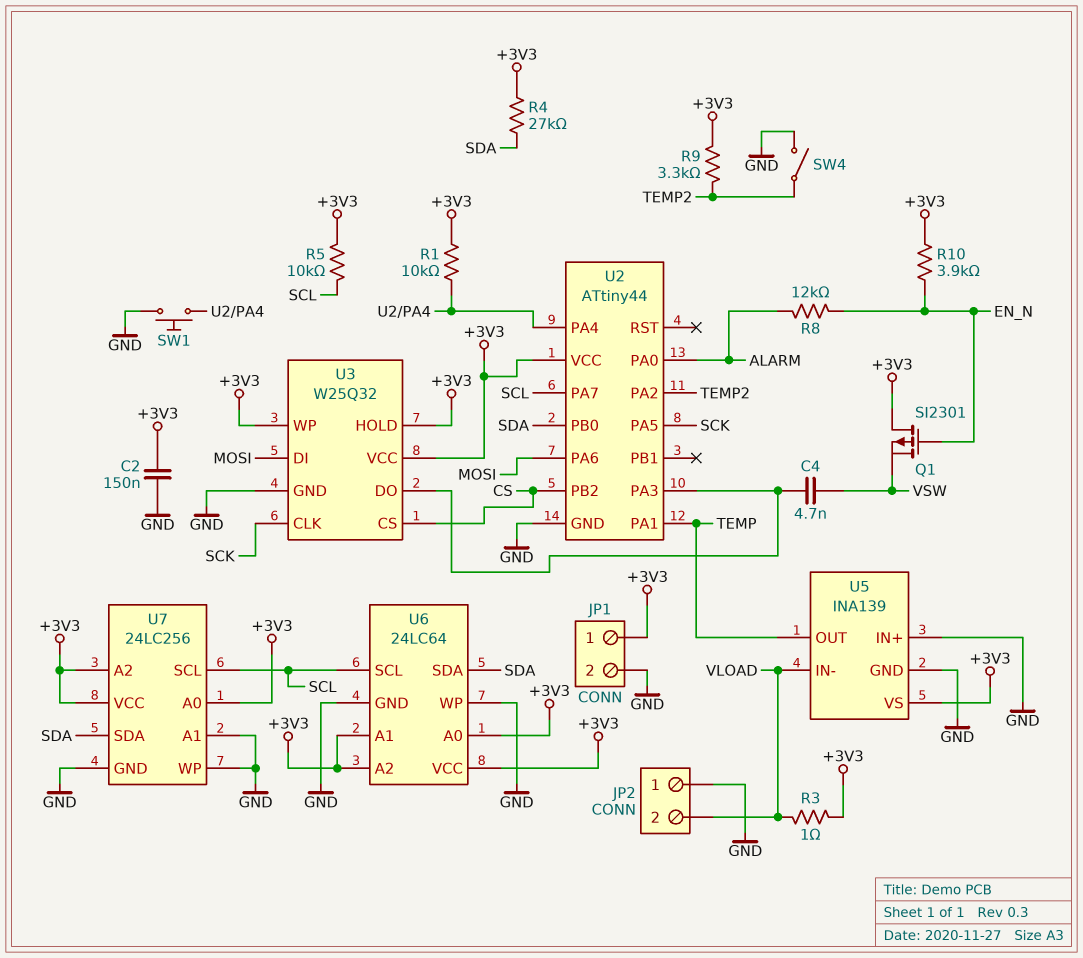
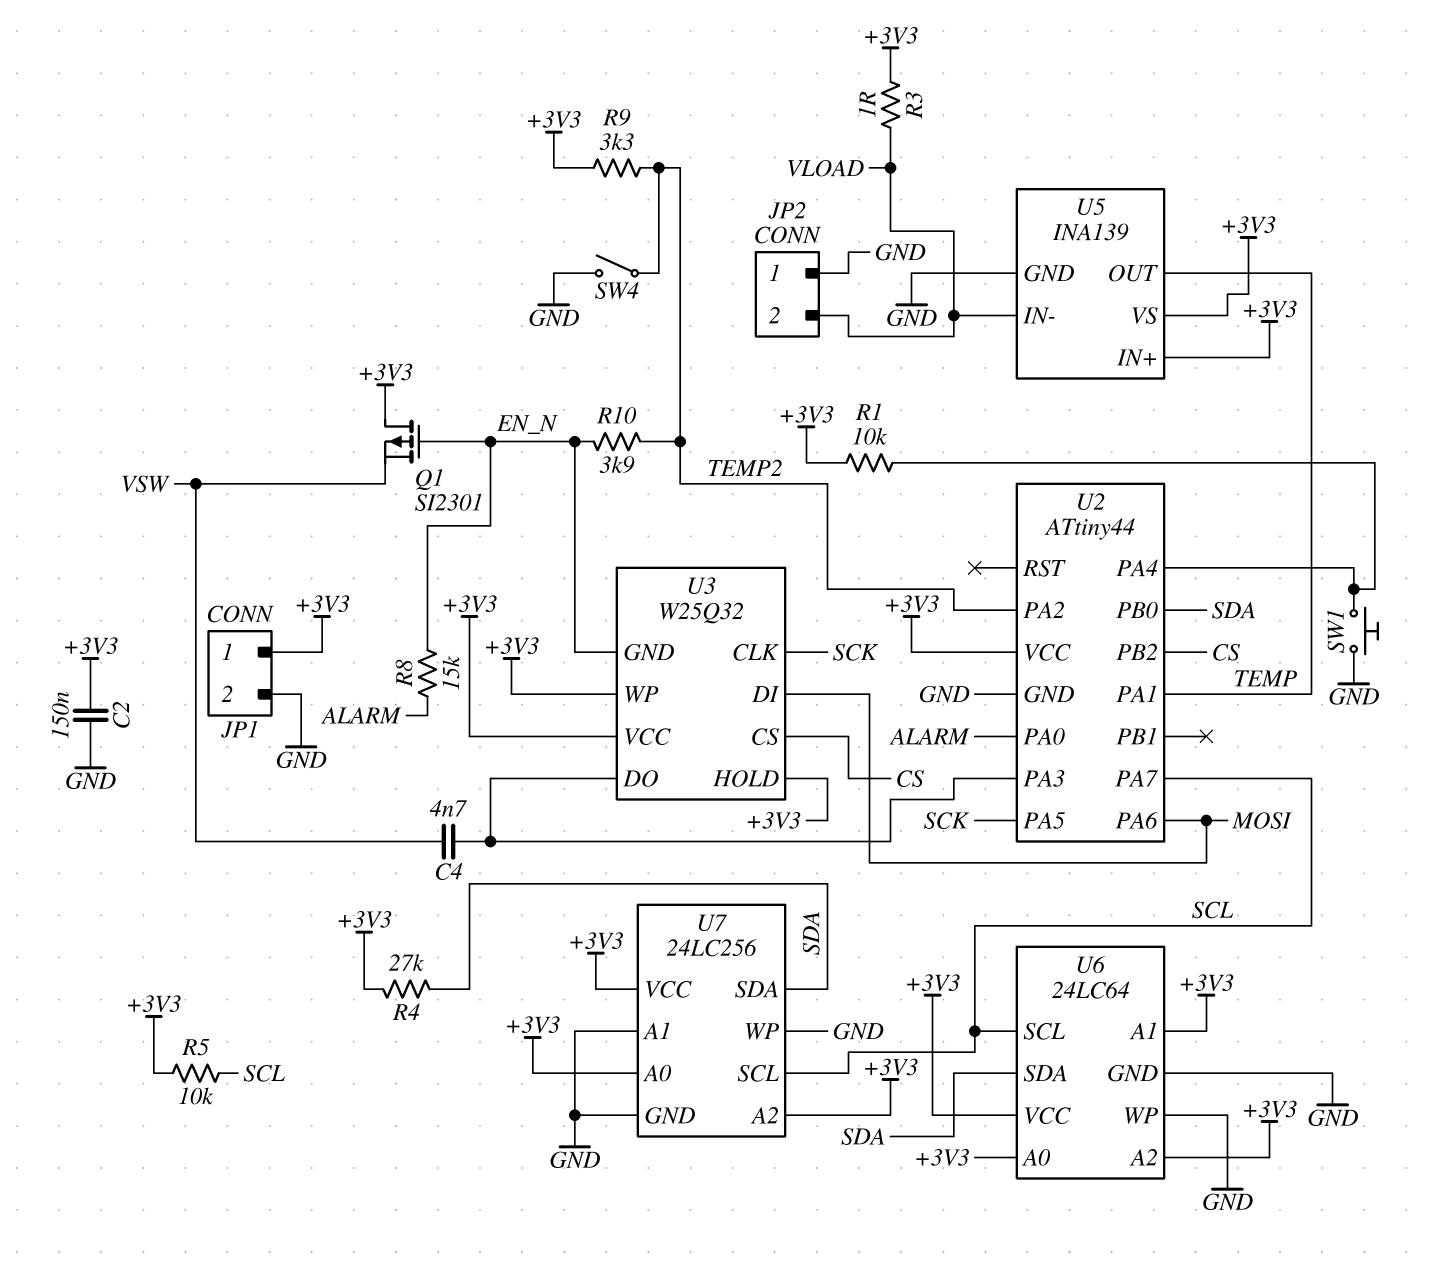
R8: 12k (ALARM, EN_N) -> 15k (ALARM, EN_N)
R10: 3.9k (+3V3, EN_N) -> 3.9k (EN_N, TEMP2)
U3 pin GND: GND -> EN_N
U5 pin IN+: GND -> +3V3

